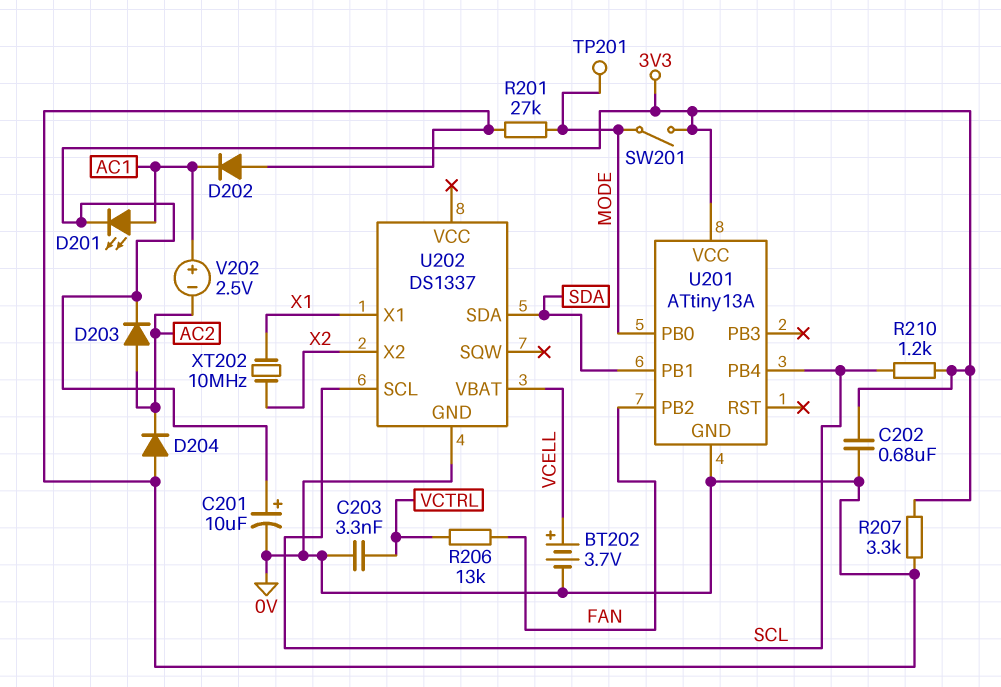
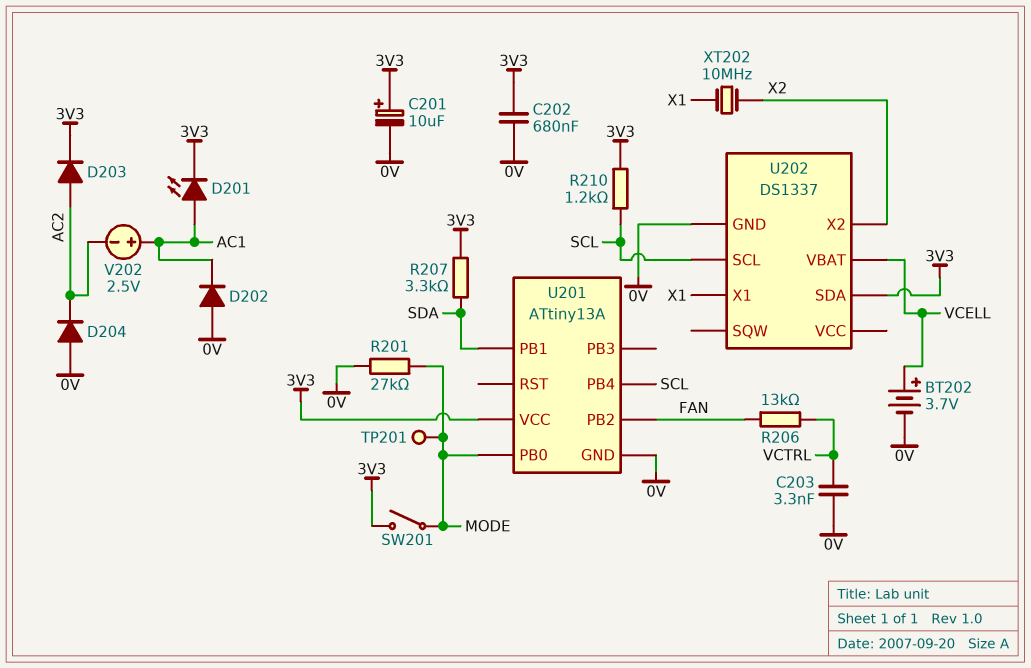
R207: 3.3k (0V, 3V3) -> 3.3k (3V3, SDA)
U202 pin SDA: SDA -> 3V3

